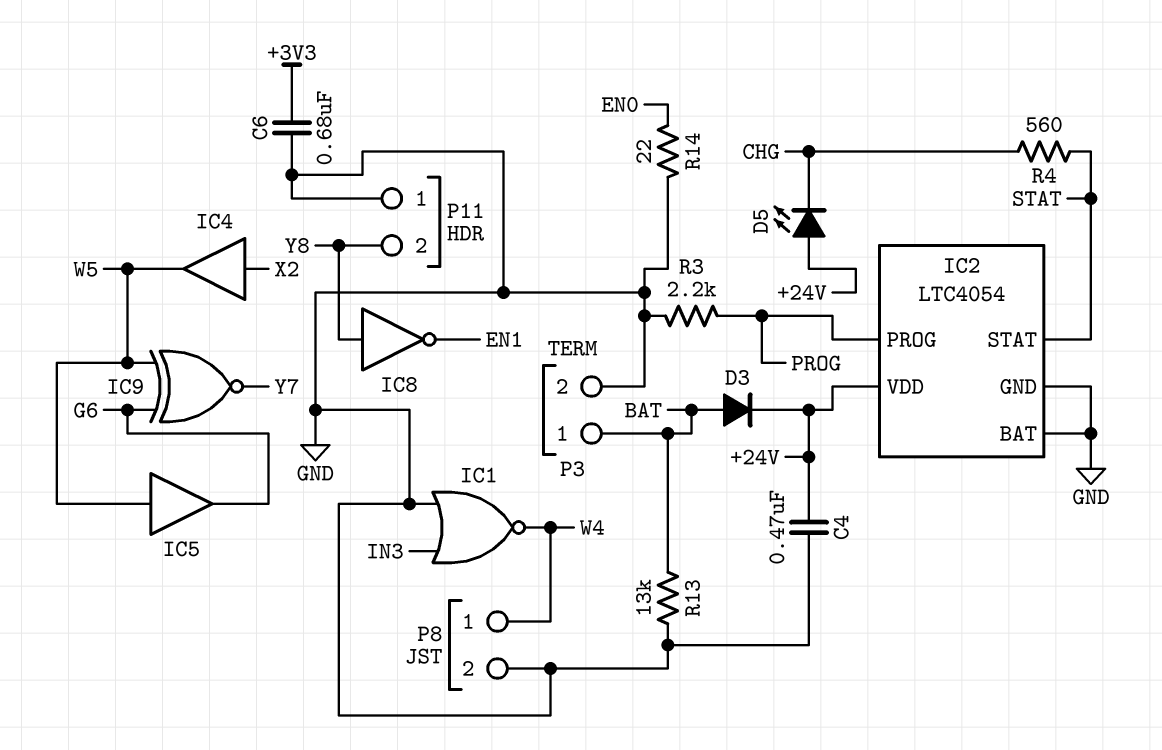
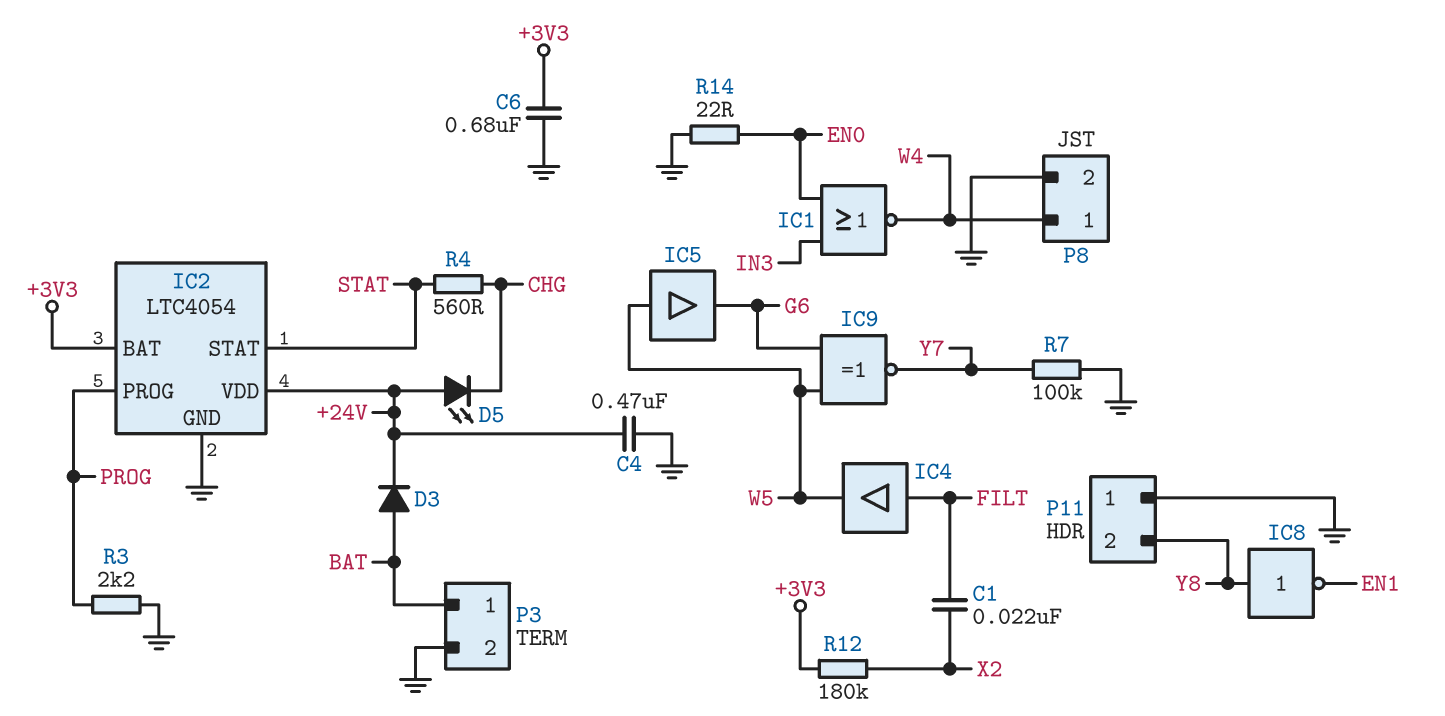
C1: none -> 22nF (FILT, X2)
IC1: NOR (in GND, in IN3, out W4) -> NOR (in EN0, in IN3, out W4)
IC2 pin BAT: GND -> +3V3
IC4: buffer (in X2, out W5) -> buffer (in FILT, out W5)
R7: none -> 100k (GND, Y7)
R12: none -> 180k (+3V3, X2)
R13: 13k (BAT, GND) -> none

